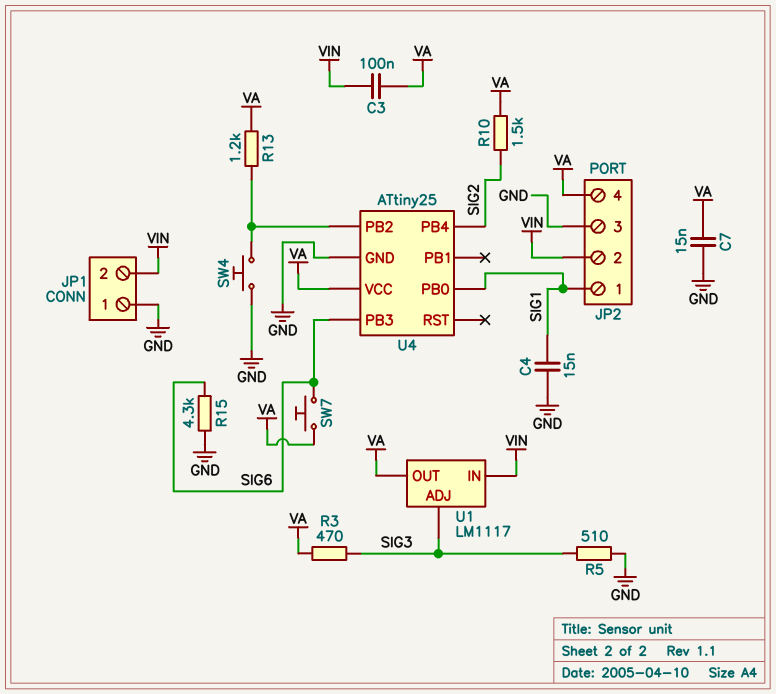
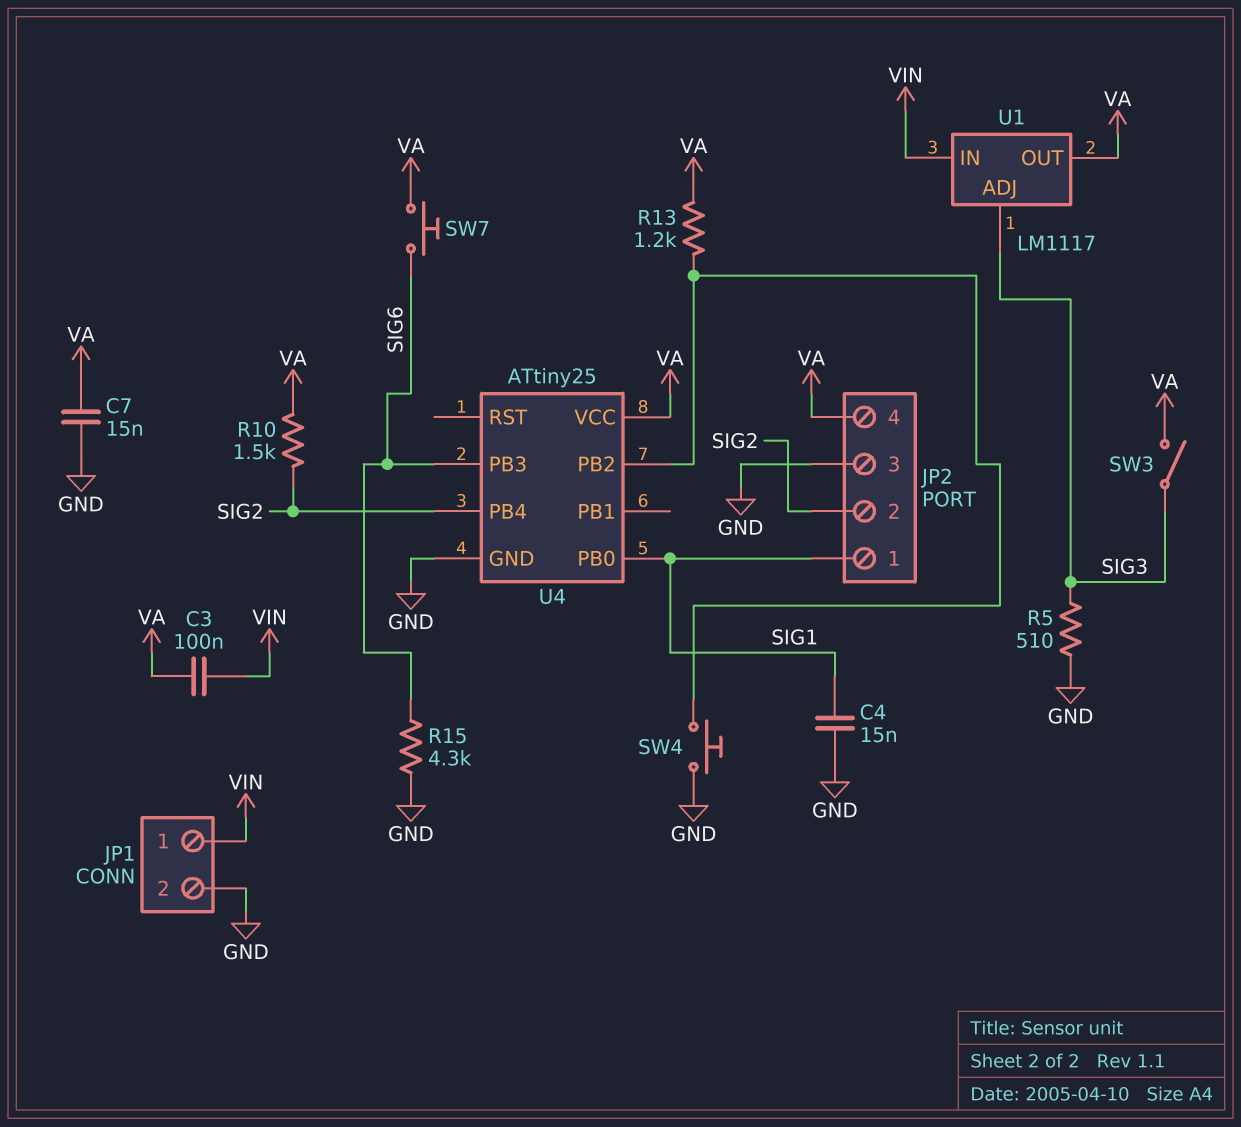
JP1 pin 1: GND -> VIN
JP1 pin 2: VIN -> GND
JP2 pin 2: VIN -> SIG2
R3: 470 (SIG3, VA) -> none
SW3: none -> switch (SIG3, VA)

